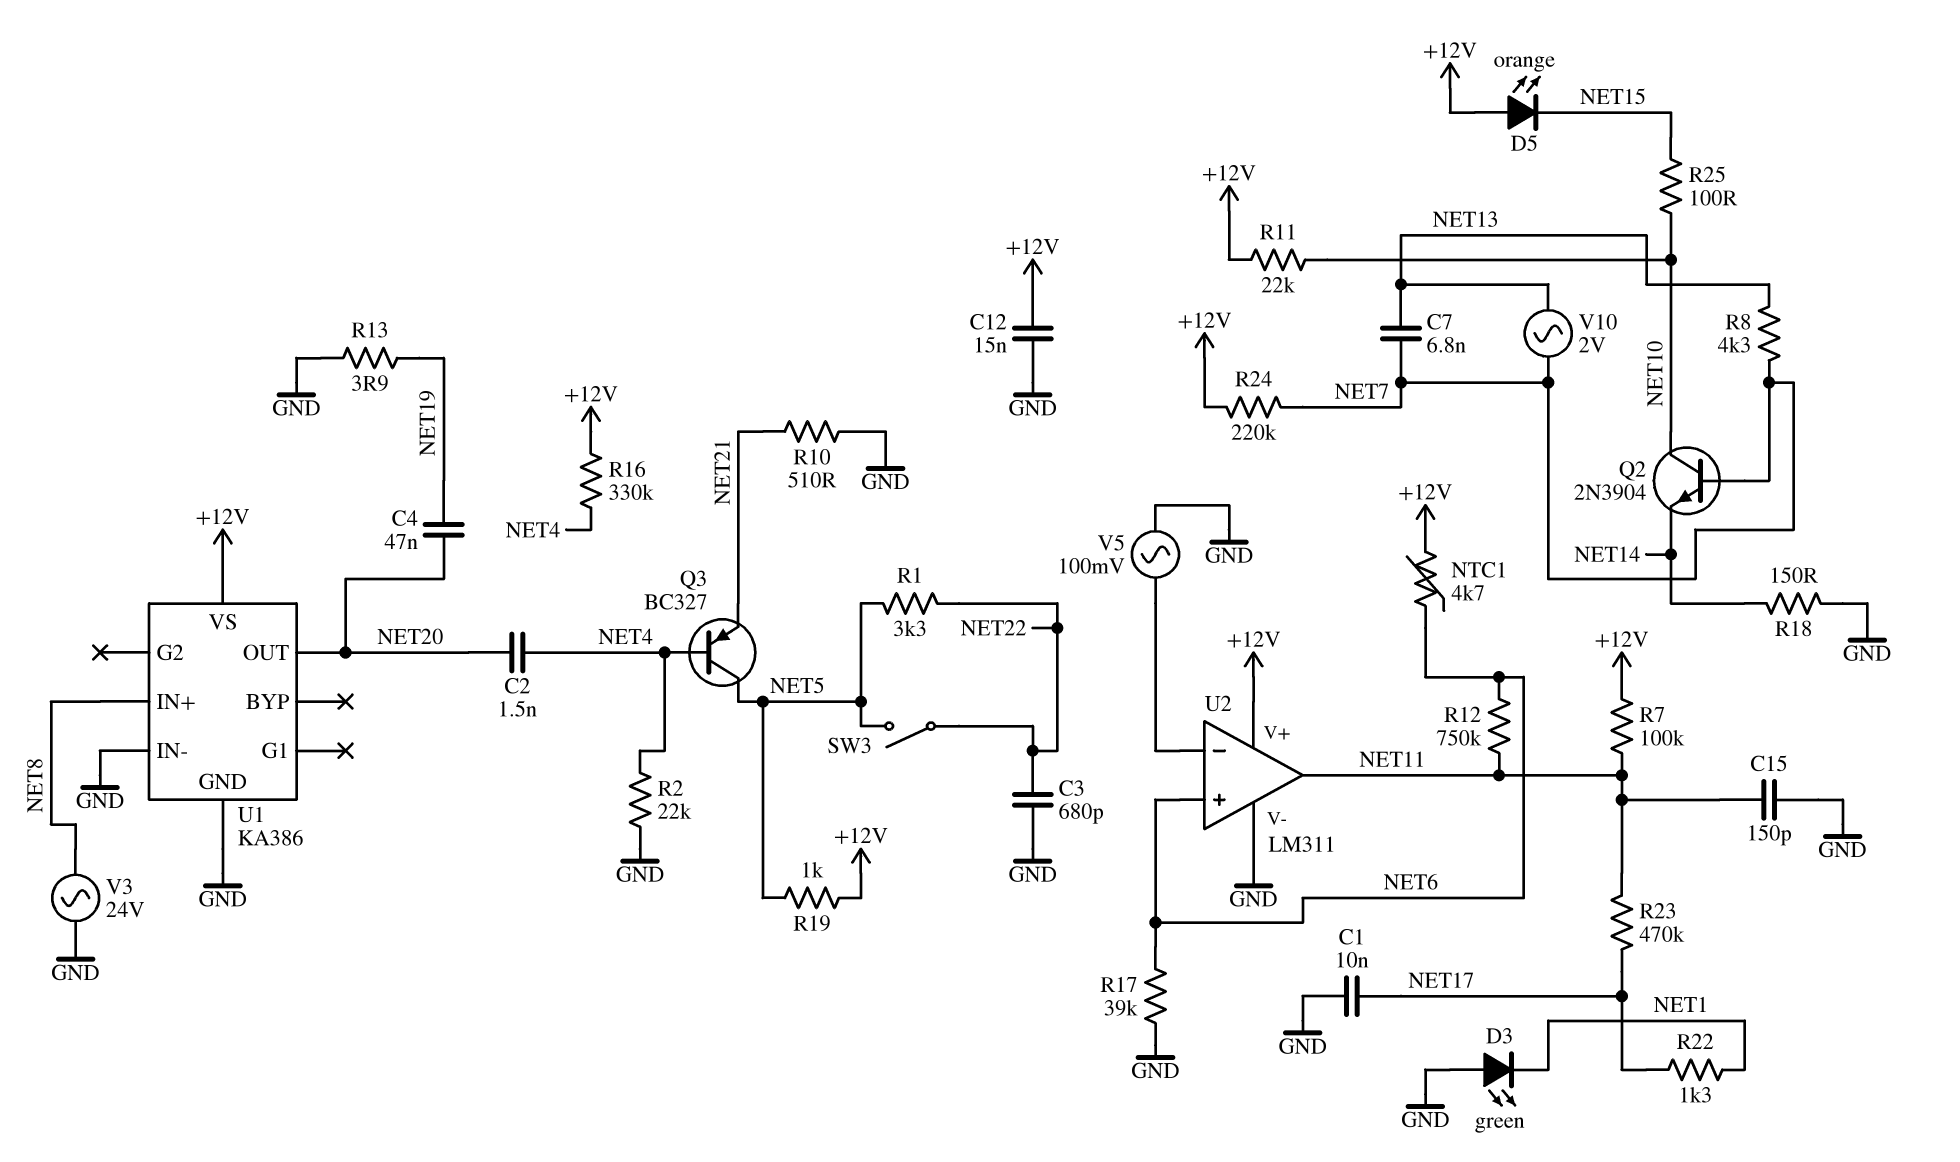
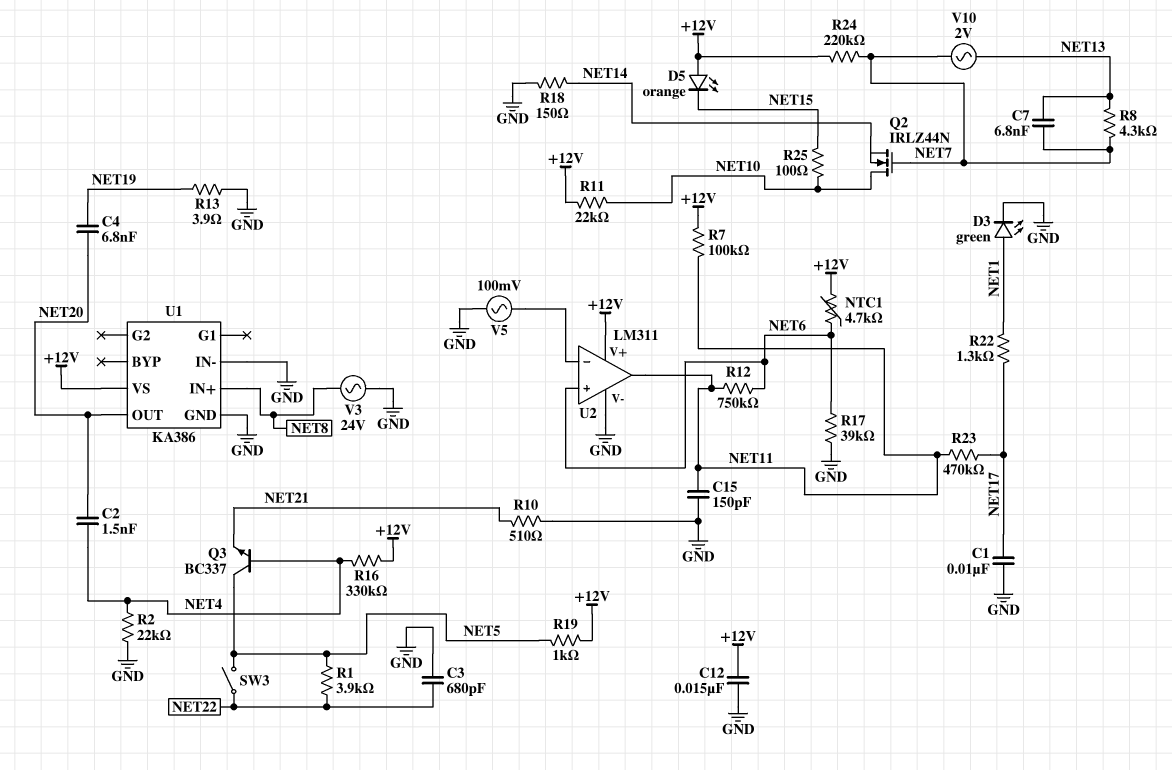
C4: 47nF (NET19, NET20) -> 6.8nF (NET19, NET20)
D3: LED green (A GND, K NET1) -> LED green (A NET1, K GND)
Q2: NPN 2N3904 (B NET7, C NET10, E NET14) -> NMOS IRLZ44N (G NET7, D NET10, S NET14)
Q3: PNP BC327 (B NET4, C NET5, E NET21) -> NPN BC337 (B NET4, C NET5, E NET21)
R1: 3.3k (NET5, NET22) -> 3.9k (NET5, NET22)

